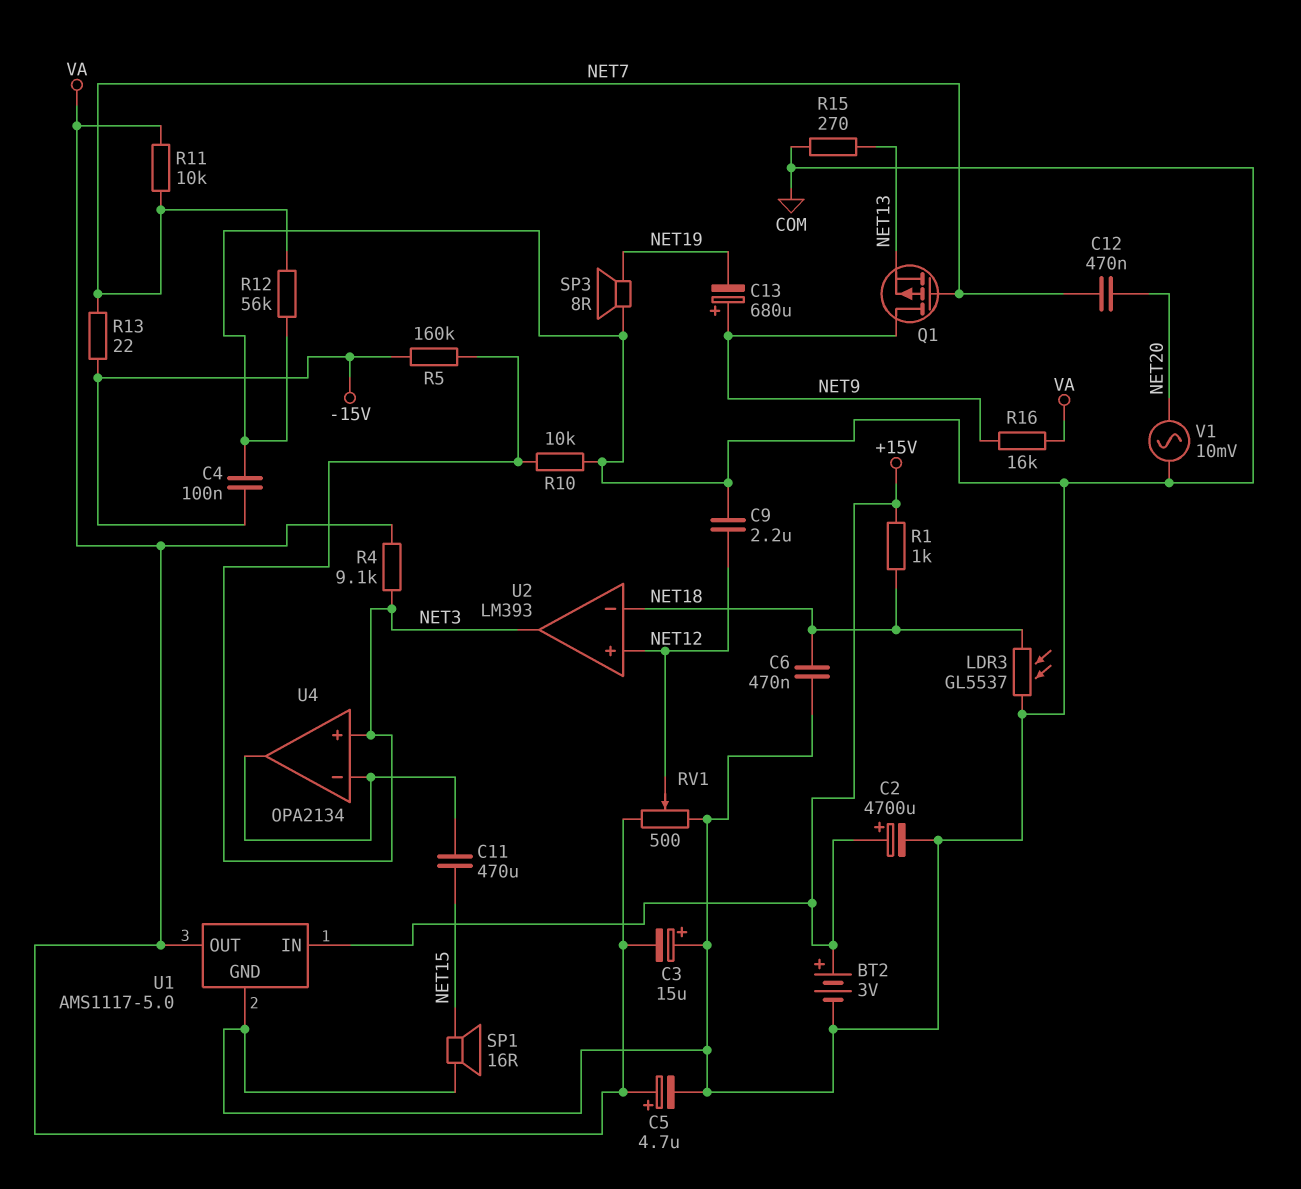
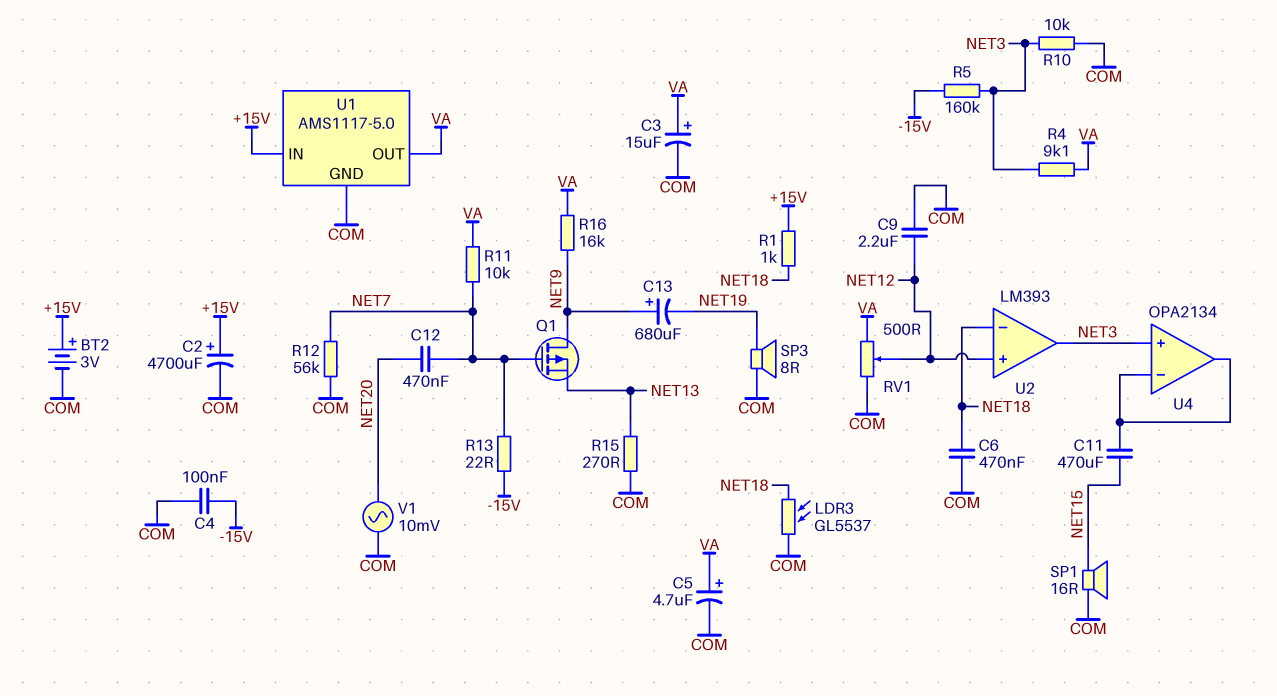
C3: 15uF (plus COM, minus VA) -> 15uF (plus VA, minus COM)

